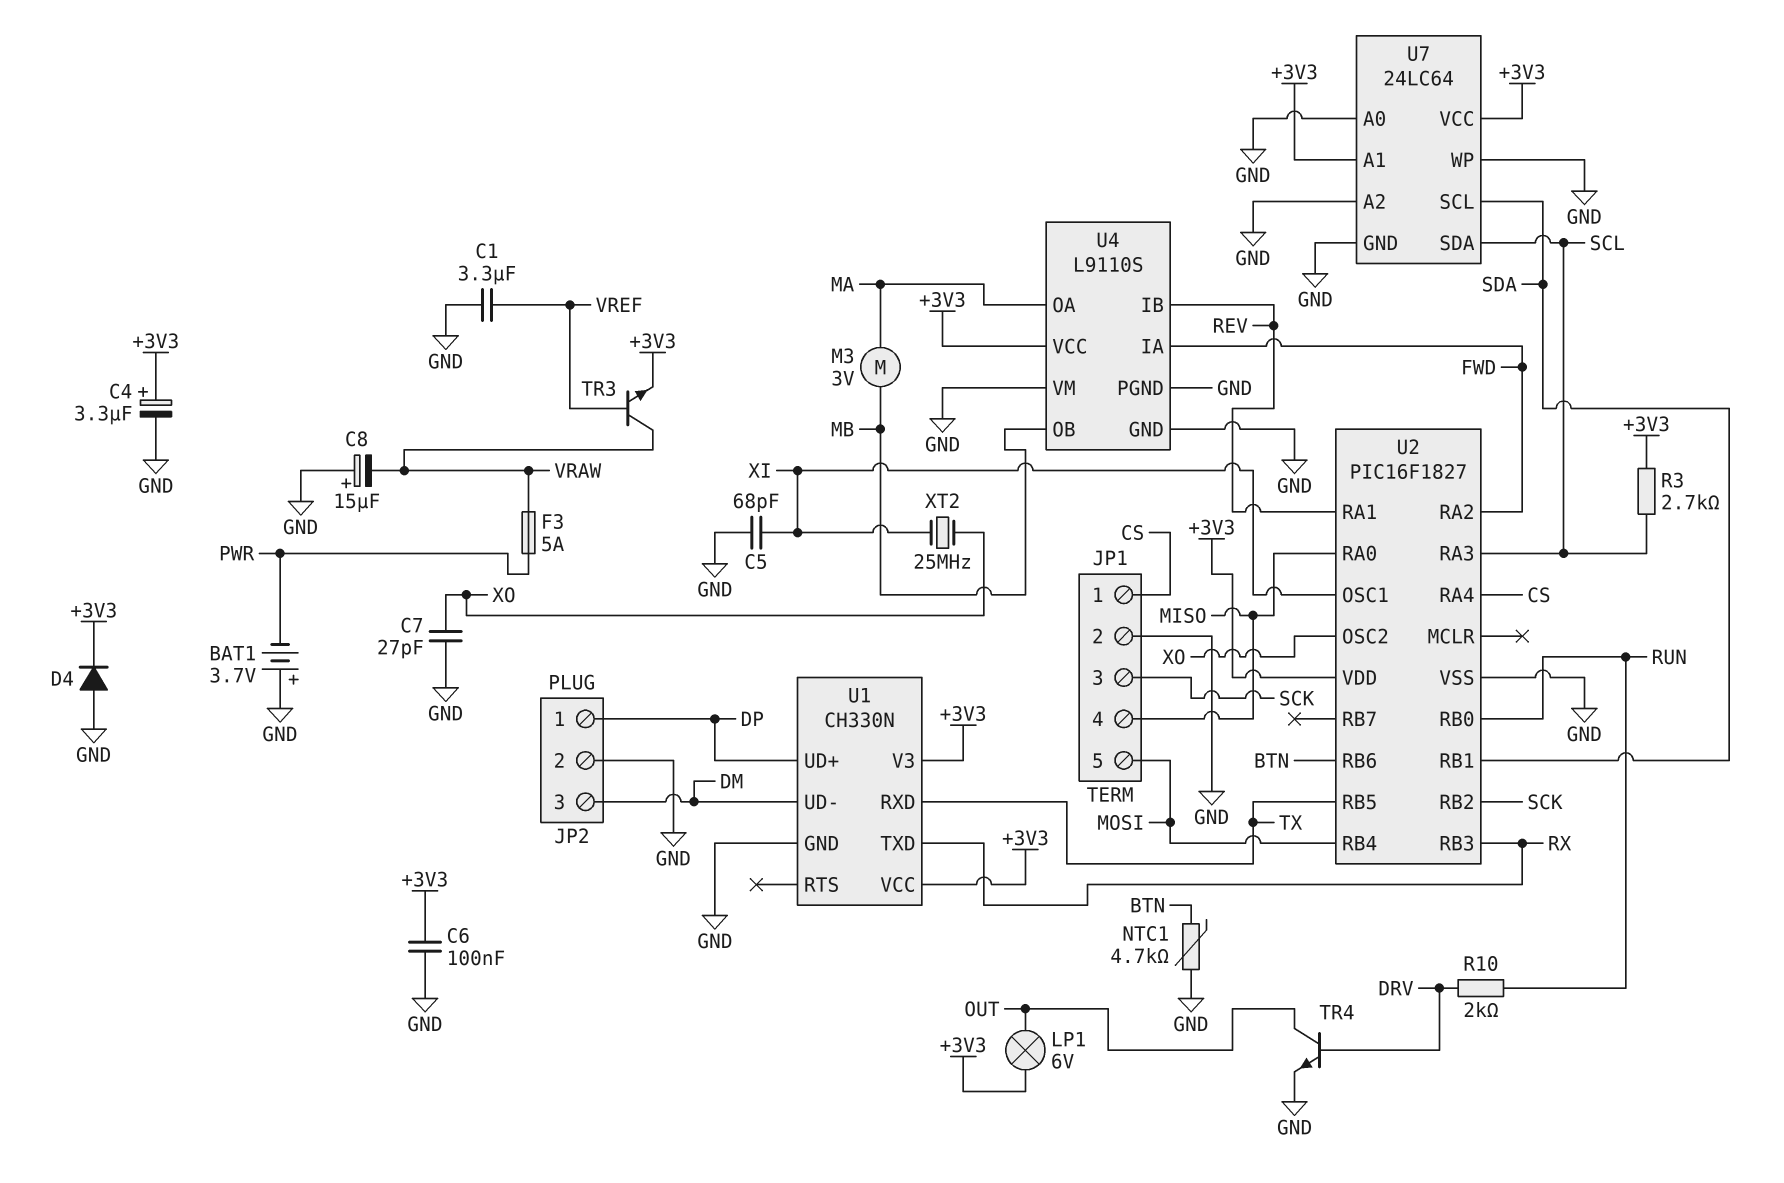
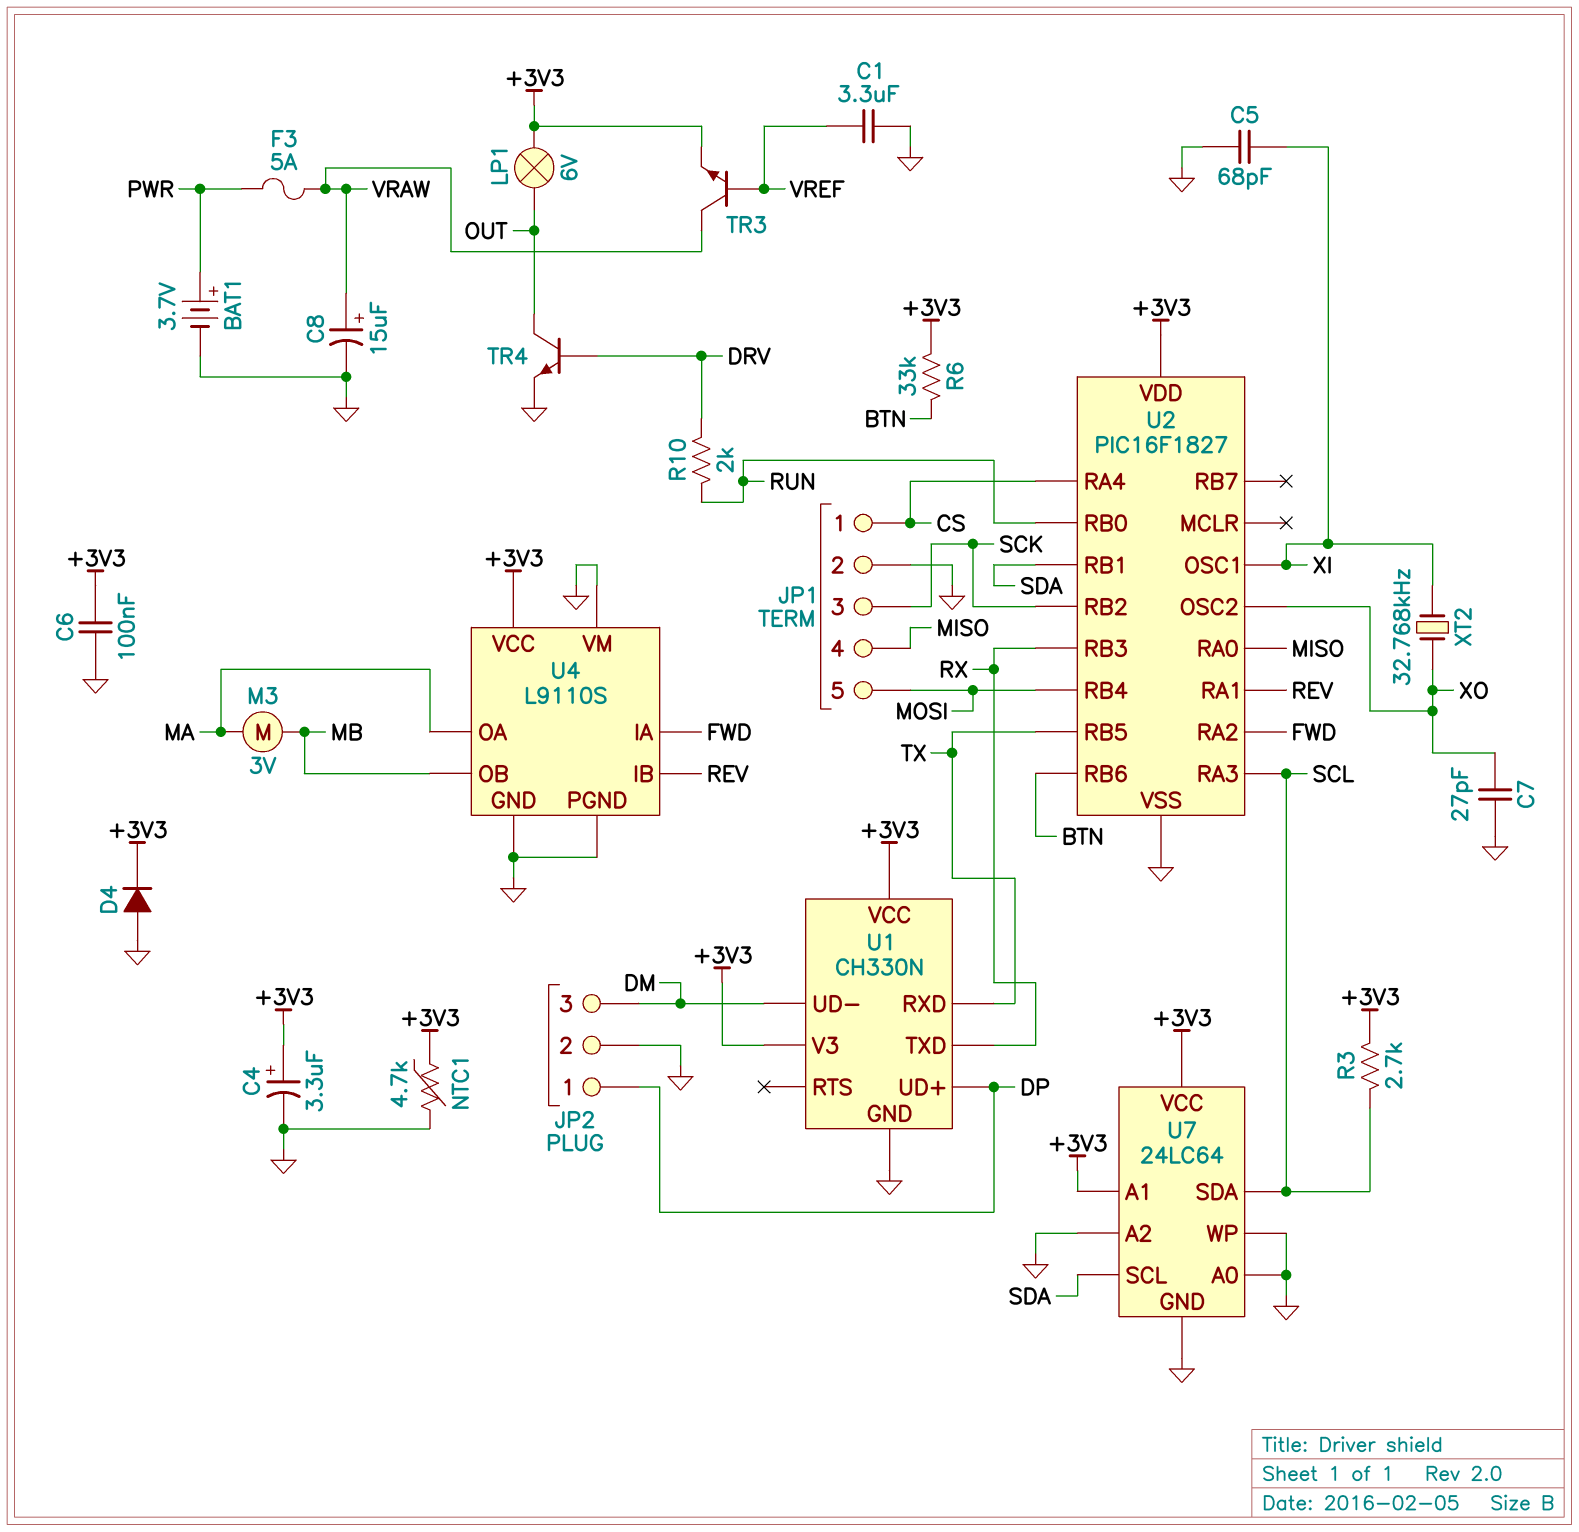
BAT1: 3.7V (plus GND, minus PWR) -> 3.7V (plus PWR, minus GND)
C8: 15uF (plus GND, minus VRAW) -> 15uF (plus VRAW, minus GND)
NTC1: 4.7k (BTN, GND) -> 4.7k (+3V3, GND)
R6: none -> 33k (+3V3, BTN)
XT2: 25MHz (XI, XO) -> 32.768kHz (XI, XO)

